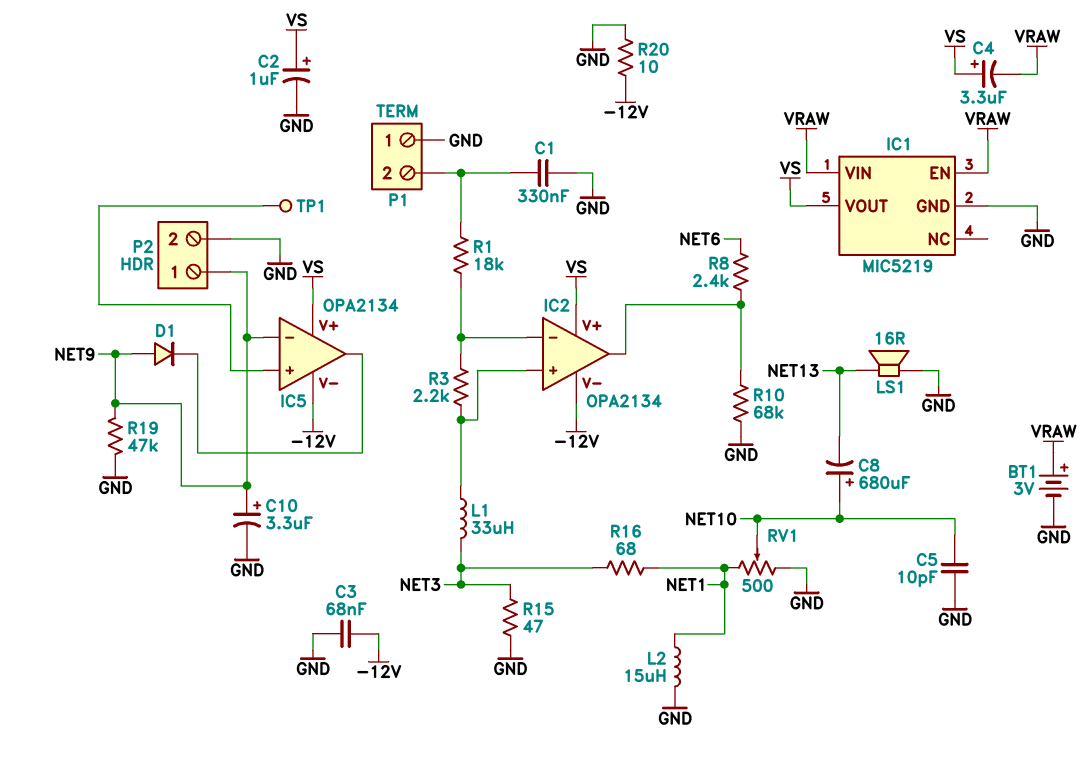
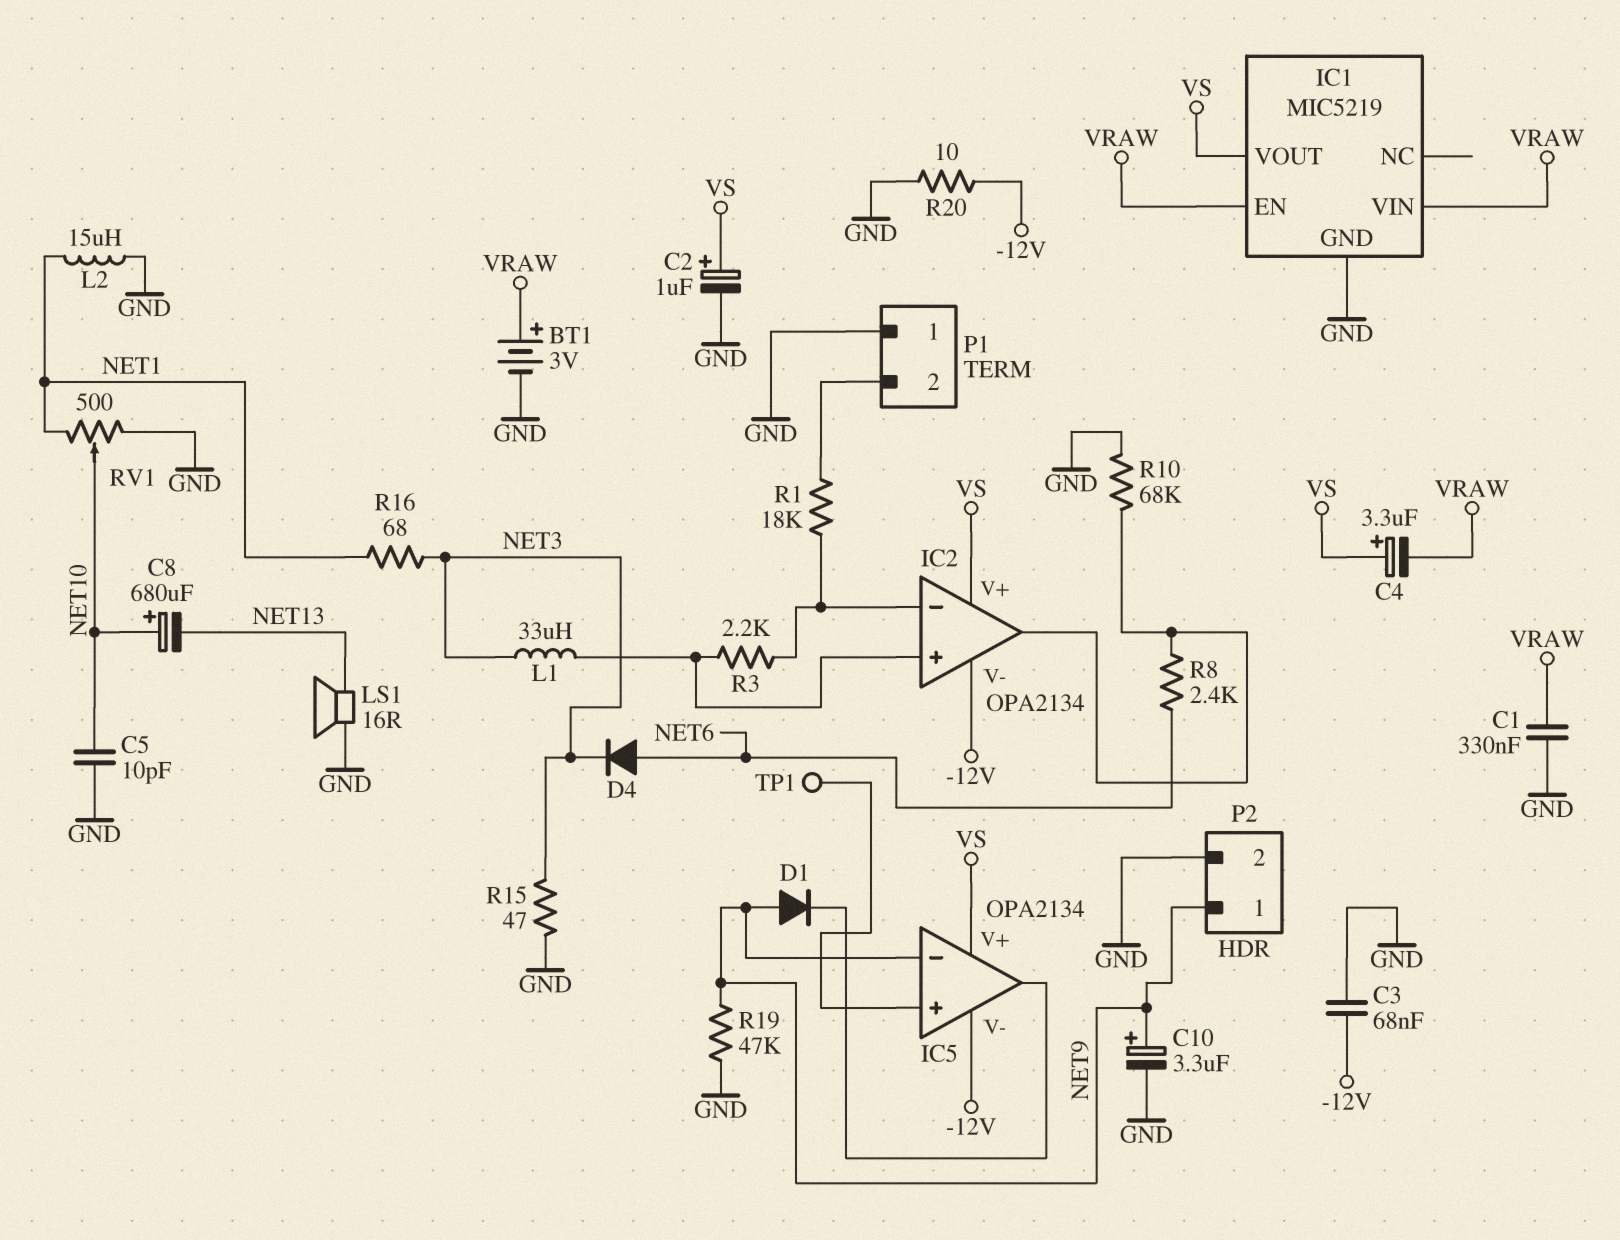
C1: 330nF (GND, P1/2) -> 330nF (GND, VRAW)
D4: none -> diode (A NET6, K NET3)

